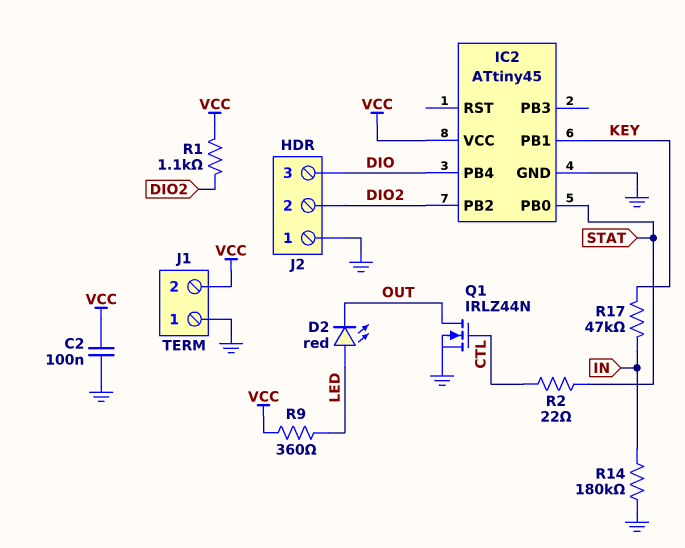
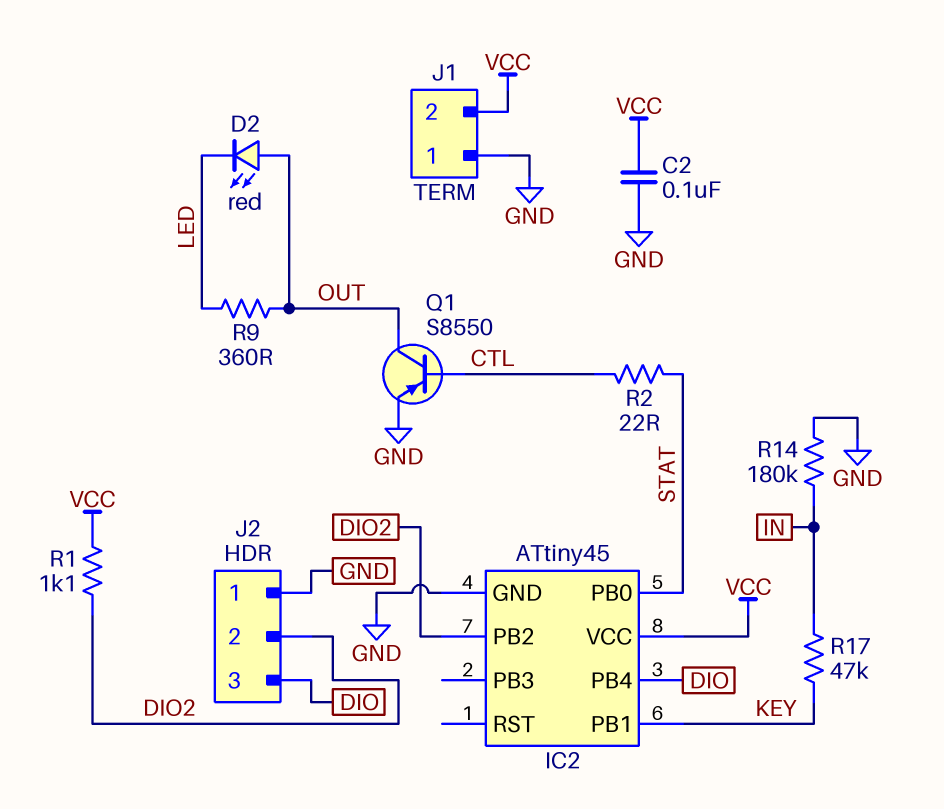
D2: LED red (A LED, K OUT) -> LED red (A OUT, K LED)
Q1: NMOS IRLZ44N (G CTL, D OUT, S GND) -> PNP S8550 (B CTL, C OUT, E GND)
R9: 360 (LED, VCC) -> 360 (LED, OUT)

